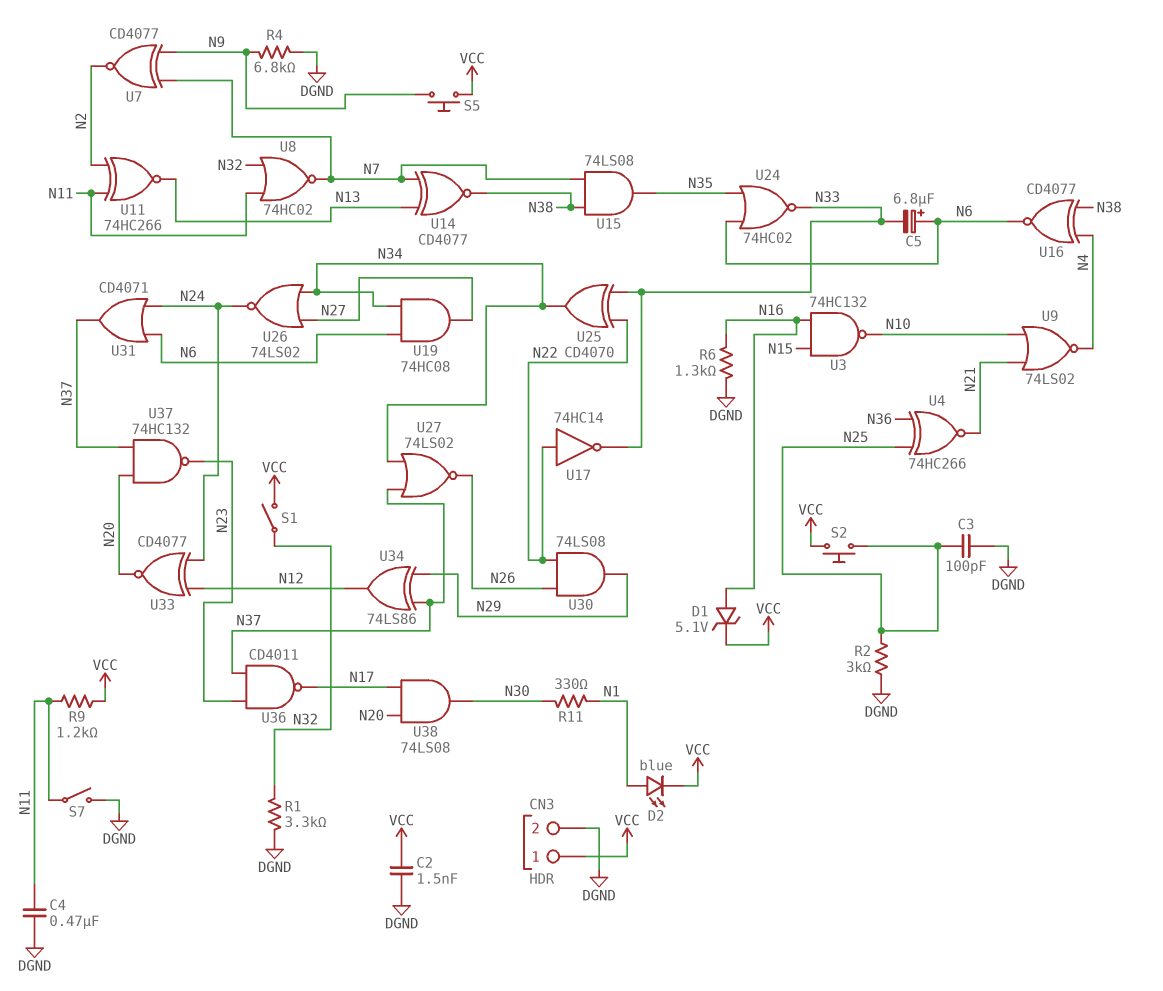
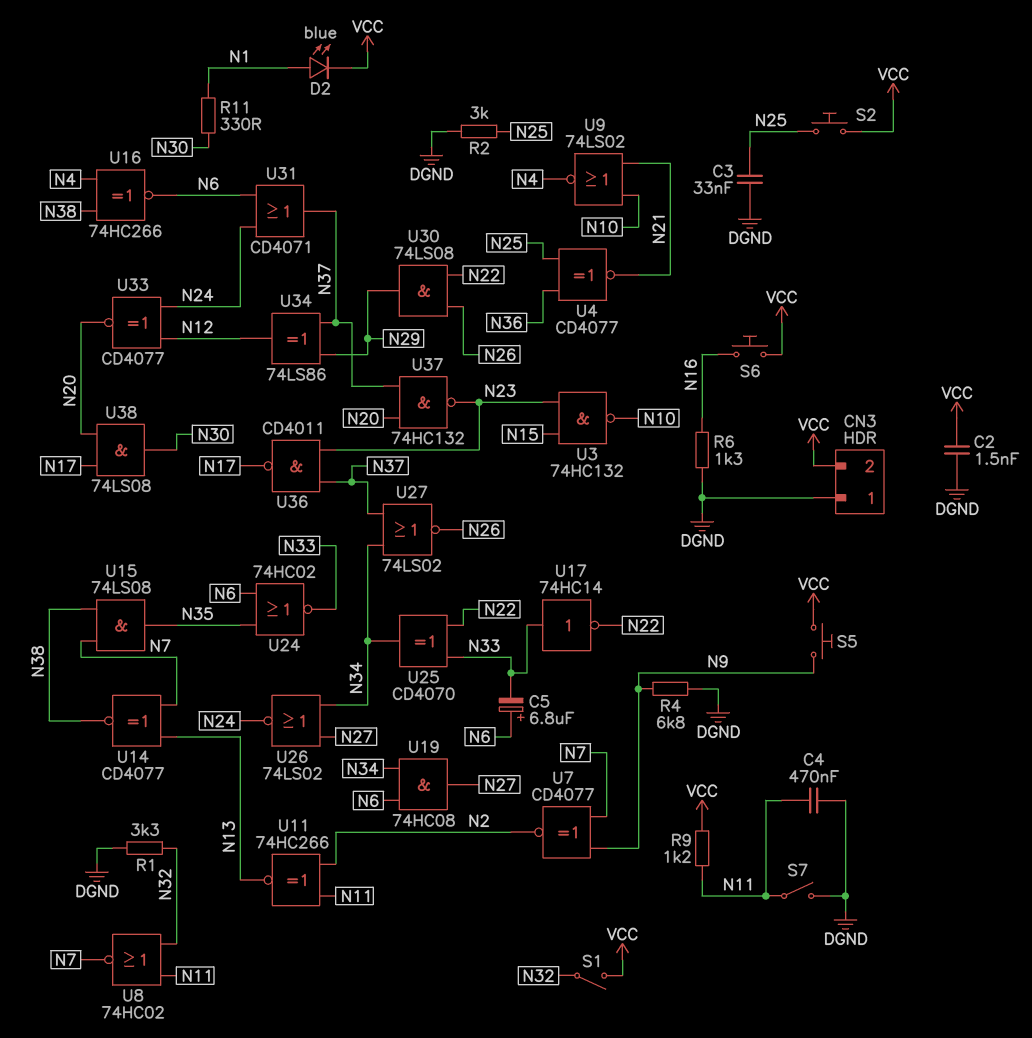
C3: 100pF (DGND, N25) -> 33nF (DGND, N25)
CN3 pin 1: VCC -> DGND
CN3 pin 2: DGND -> VCC
D1: zener 5.1V (A N16, K VCC) -> none
S6: none -> button (N16, VCC)
U3: NAND 74HC132 (in N15, in N16, out N10) -> NAND 74HC132 (in N15, in N23, out N10)
U4: XNOR 74HC266 (in N25, in N36, out N21) -> XNOR CD4077 (in N25, in N36, out N21)
U16: XNOR CD4077 (in N4, in N38, out N6) -> XNOR 74HC266 (in N4, in N38, out N6)
U17: NOT 74HC14 (in N22, out N33) -> NOT 74HC14 (in N33, out N22)

